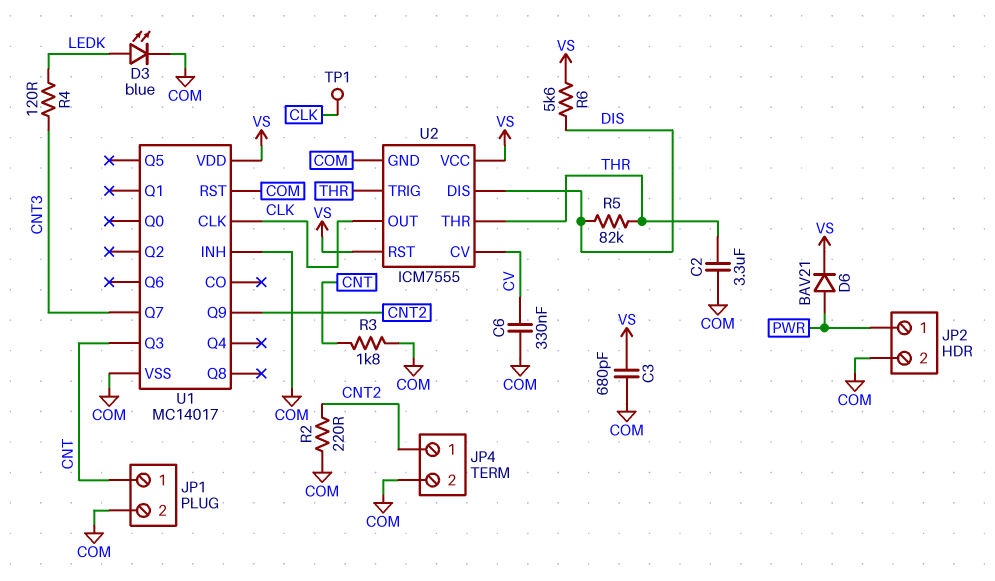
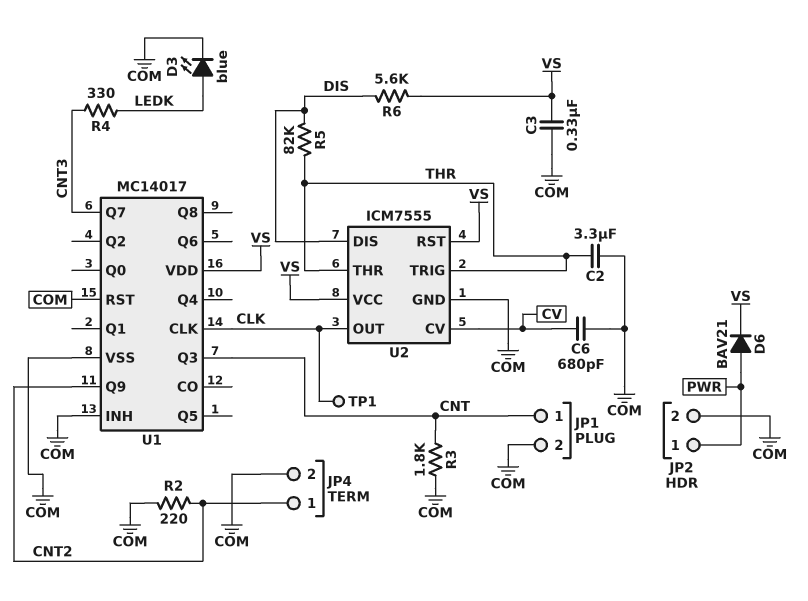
C3: 680pF (COM, VS) -> 330nF (COM, VS)
C6: 330nF (COM, CV) -> 680pF (COM, CV)
R4: 120 (CNT3, LEDK) -> 330 (CNT3, LEDK)

